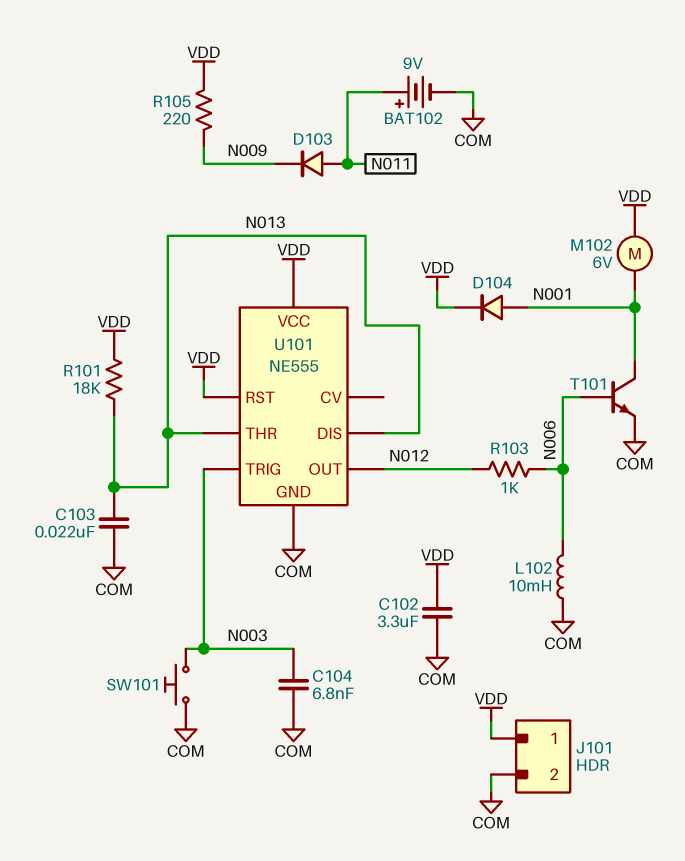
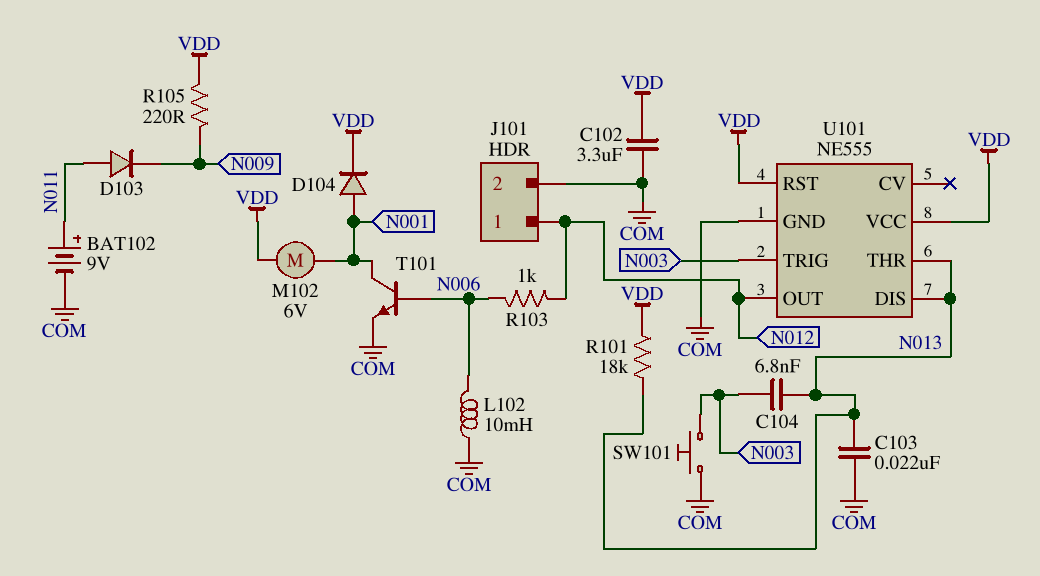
C104: 6.8nF (COM, N003) -> 6.8nF (N003, N013)
J101 pin 1: VDD -> N012

